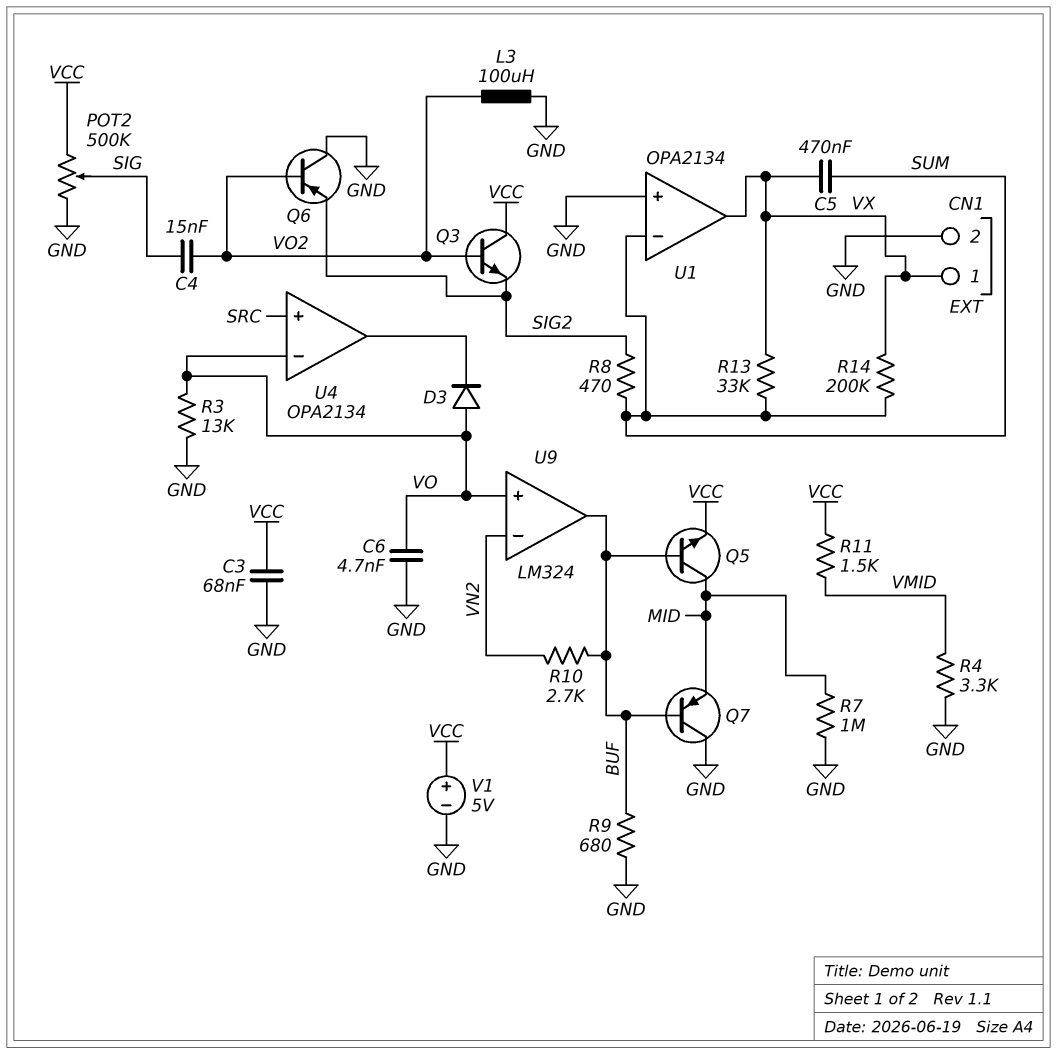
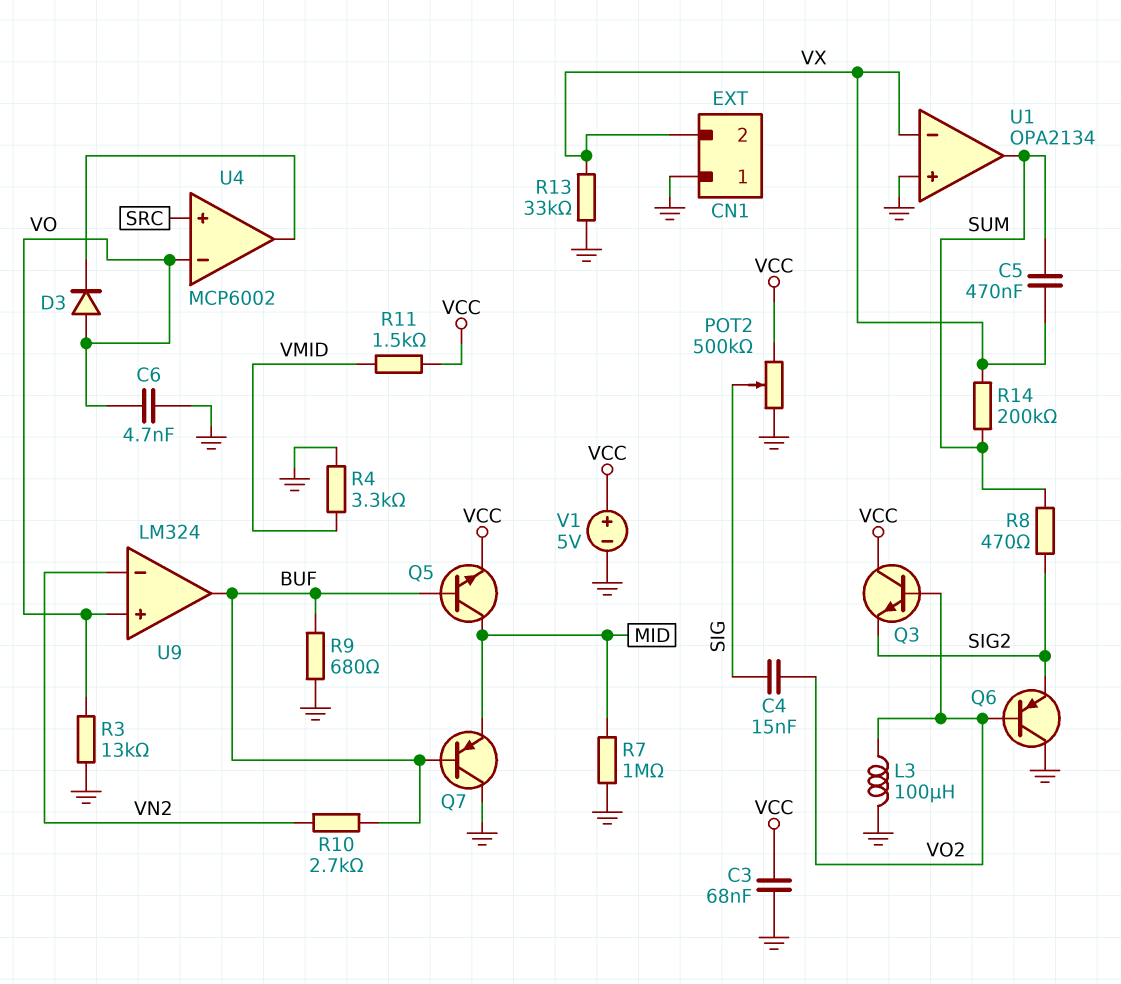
CN1 pin 1: VX -> GND
CN1 pin 2: GND -> VX
R13: 33k (SUM, VX) -> 33k (GND, VX)
U1 pin in-: SUM -> VX
U1 pin out: VX -> SUM
U4: OPA2134 -> MCP6002

